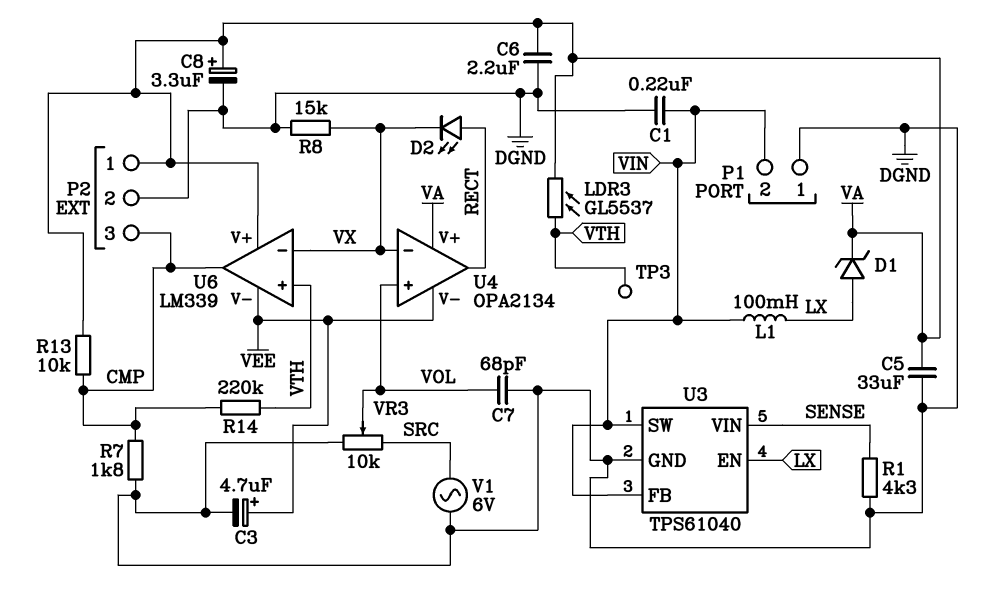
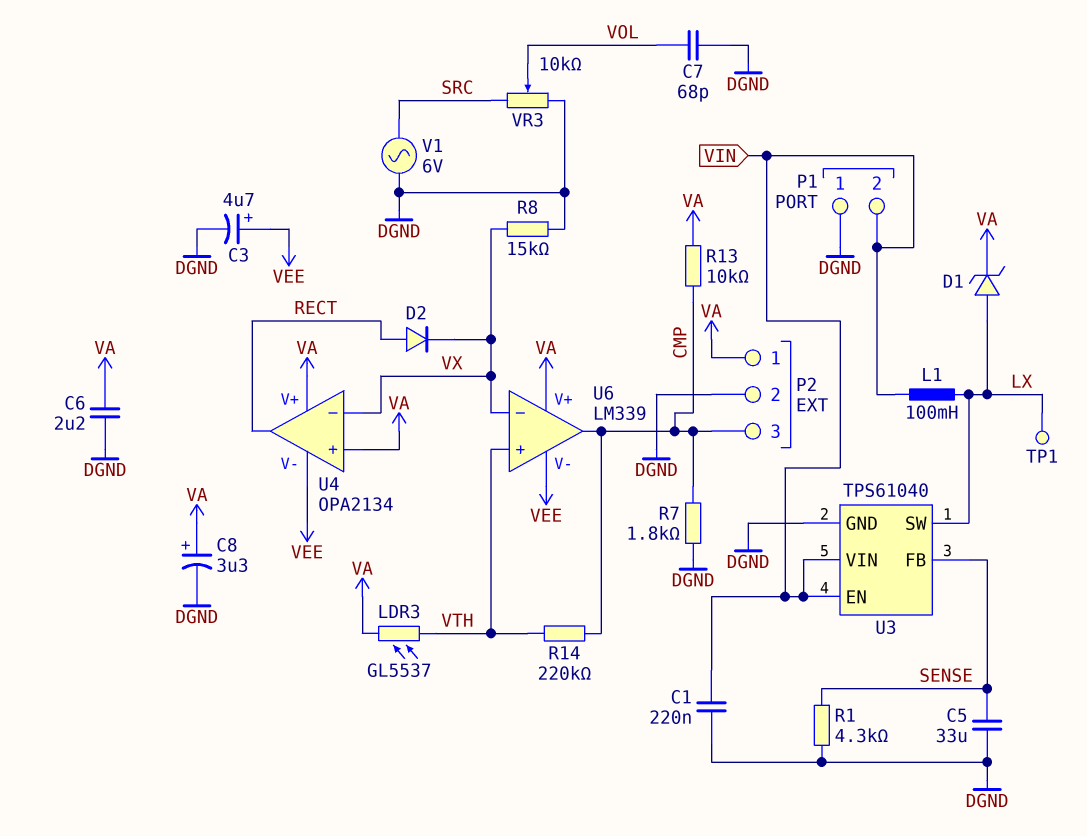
C5: 33uF (DGND, VA) -> 33uF (DGND, SENSE)
D2: LED (A RECT, K VX) -> diode (A RECT, K VX)
TP1: none -> test point (LX)
TP3: test point (VTH) -> none
U3 pin EN: LX -> VIN
U3 pin FB: VIN -> SENSE
U3 pin SW: VIN -> LX
U3 pin VIN: SENSE -> VIN
U4 pin in+: VOL -> VA

